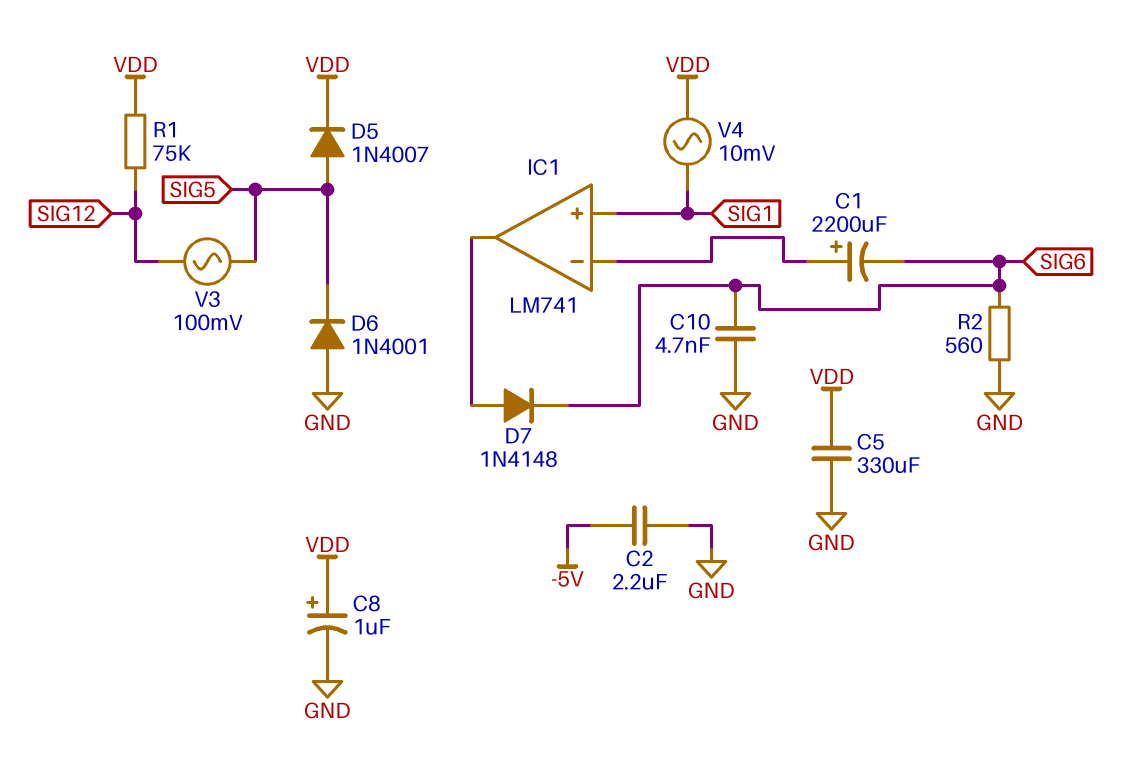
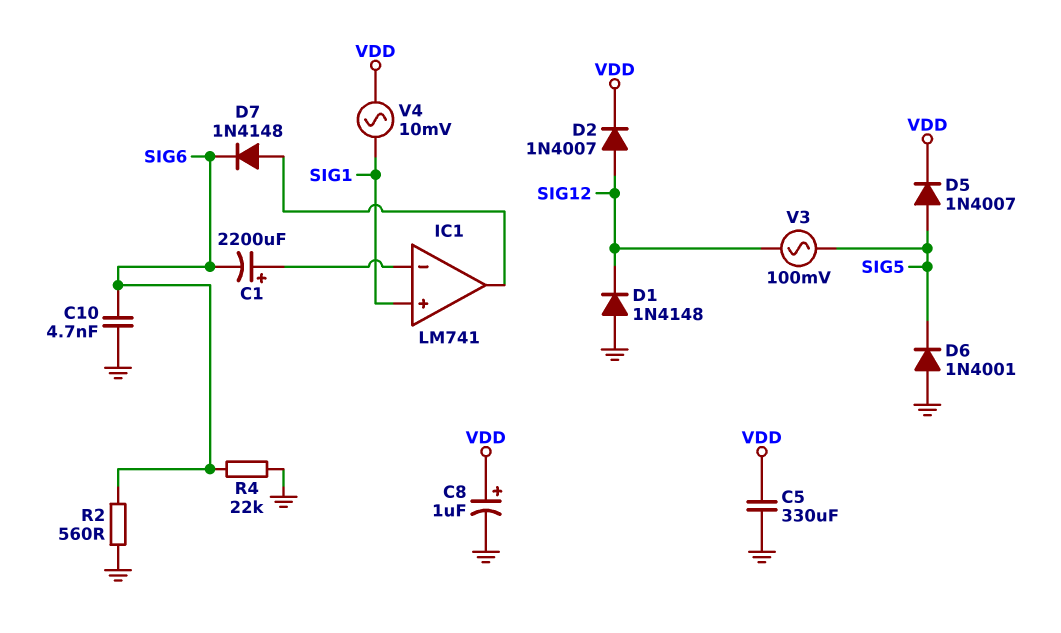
C2: 2.2uF (-5V, GND) -> none
D1: none -> diode 1N4148 (A GND, K SIG12)
D2: none -> diode 1N4007 (A SIG12, K VDD)
R1: 75k (SIG12, VDD) -> none
R4: none -> 22k (GND, SIG6)

